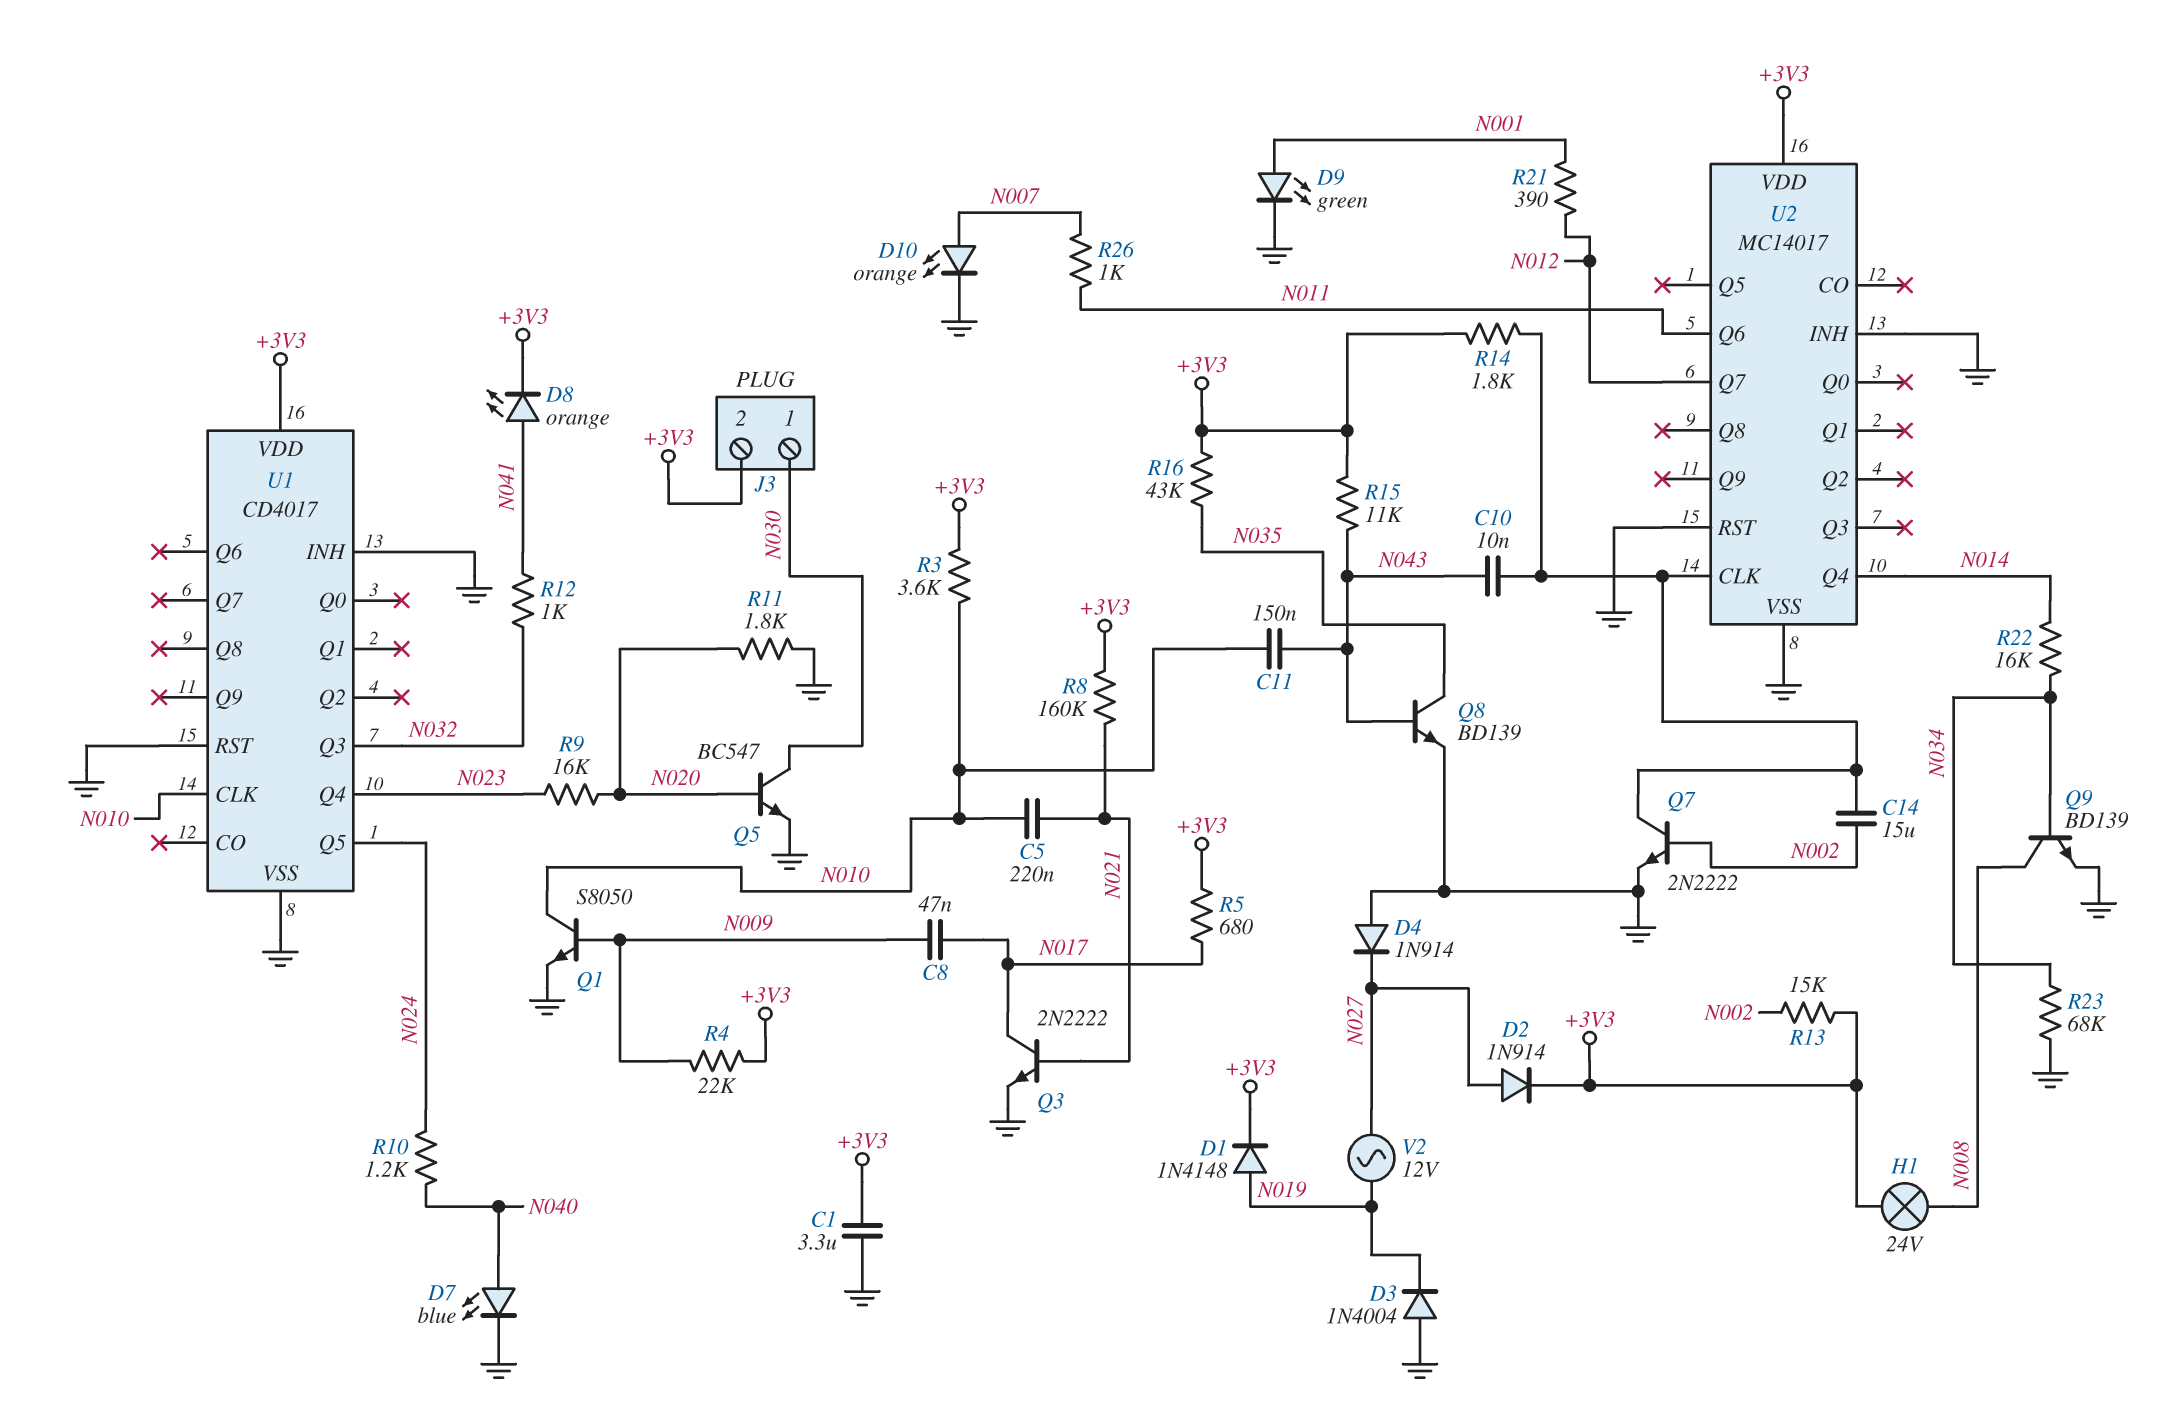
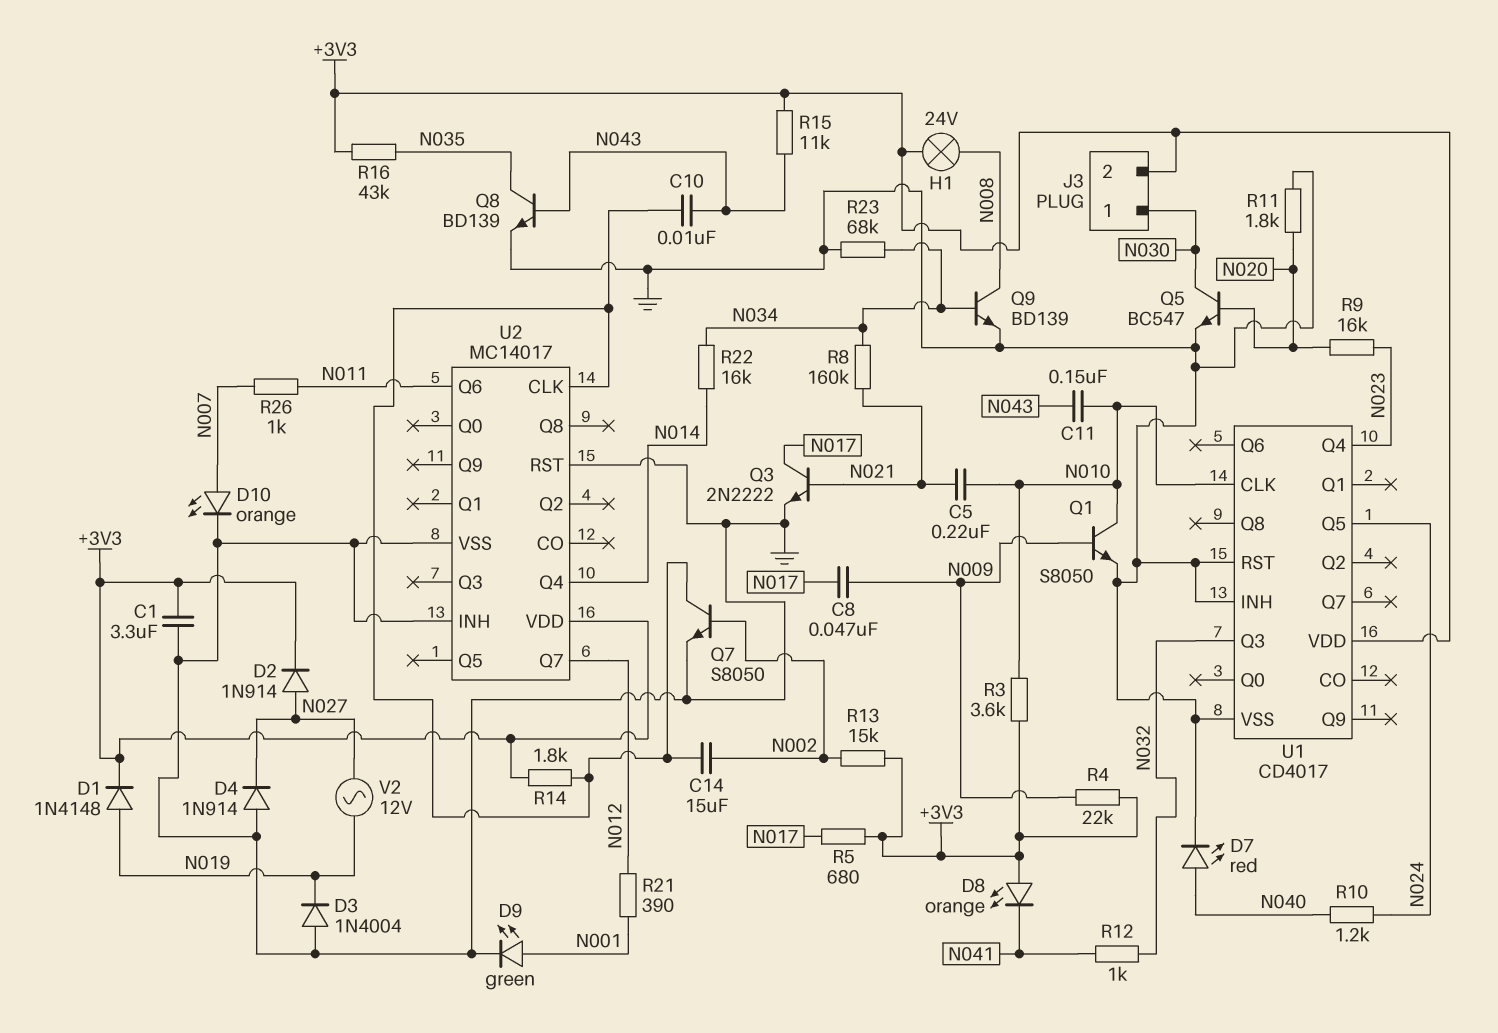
D7: LED blue (A N040, K GND) -> LED red (A N040, K GND)
D8: LED orange (A N041, K +3V3) -> LED orange (A +3V3, K N041)
Q7: NPN 2N2222 (B N002, C U2/CLK, E GND) -> NPN S8050 (B N002, C U2/CLK, E GND)
R8: 160k (+3V3, N021) -> 160k (N021, N034)

